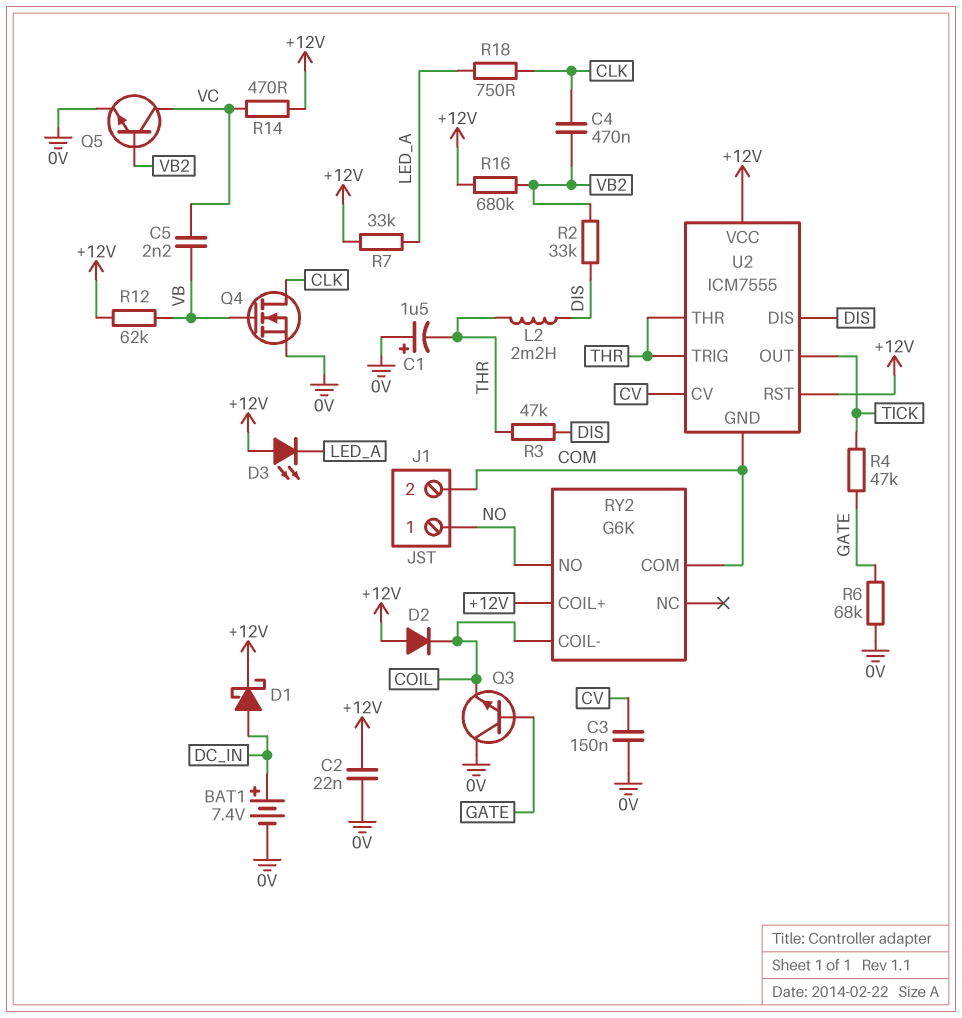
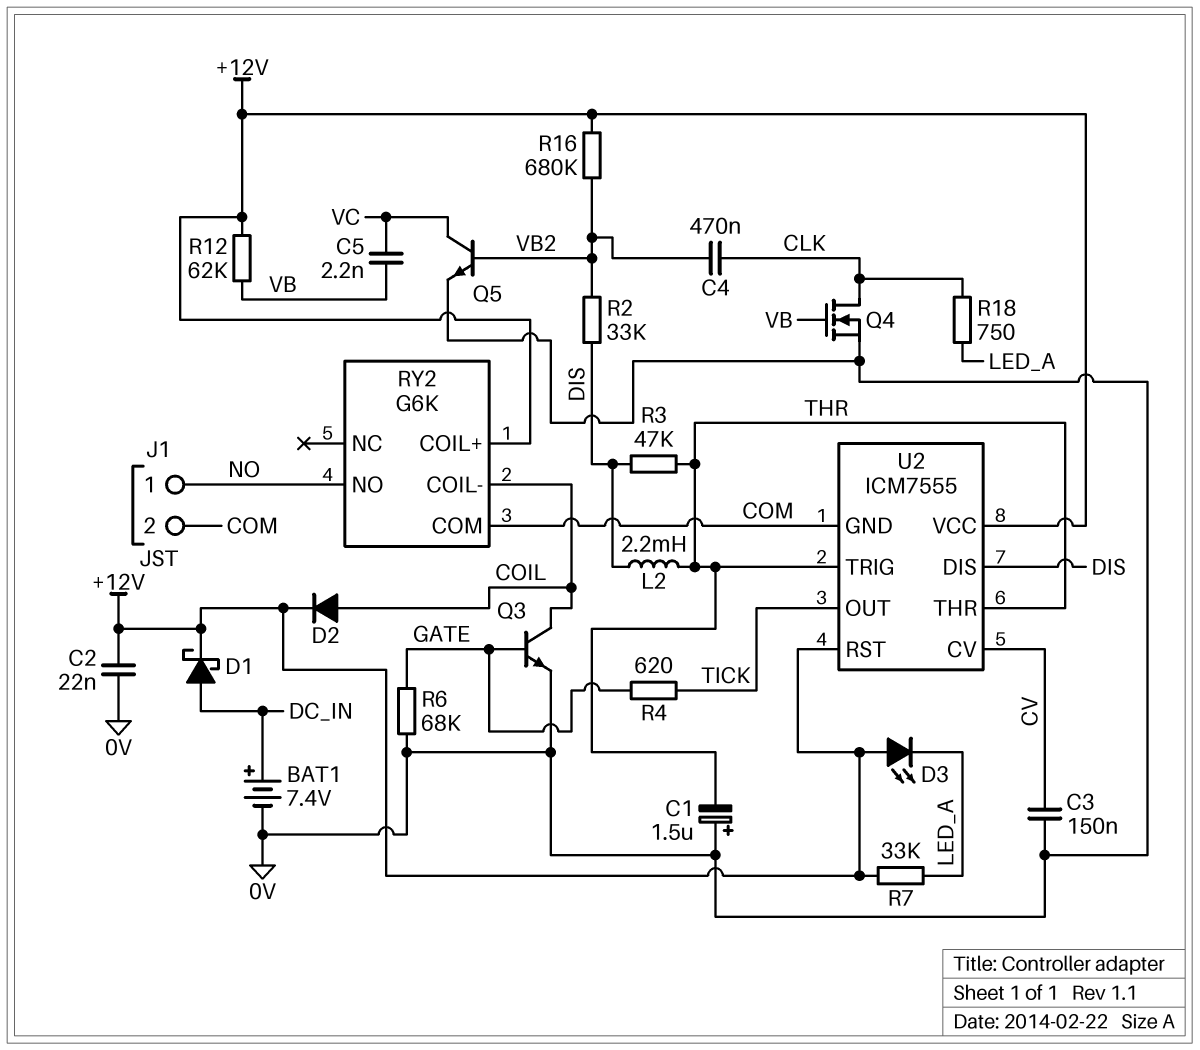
D2: diode (A +12V, K COIL) -> diode (A COIL, K +12V)
Q3: NPN (B GATE, C 0V, E COIL) -> NPN (B GATE, C COIL, E 0V)
R4: 47k (GATE, TICK) -> 620 (GATE, TICK)
R14: 470 (+12V, VC) -> none

